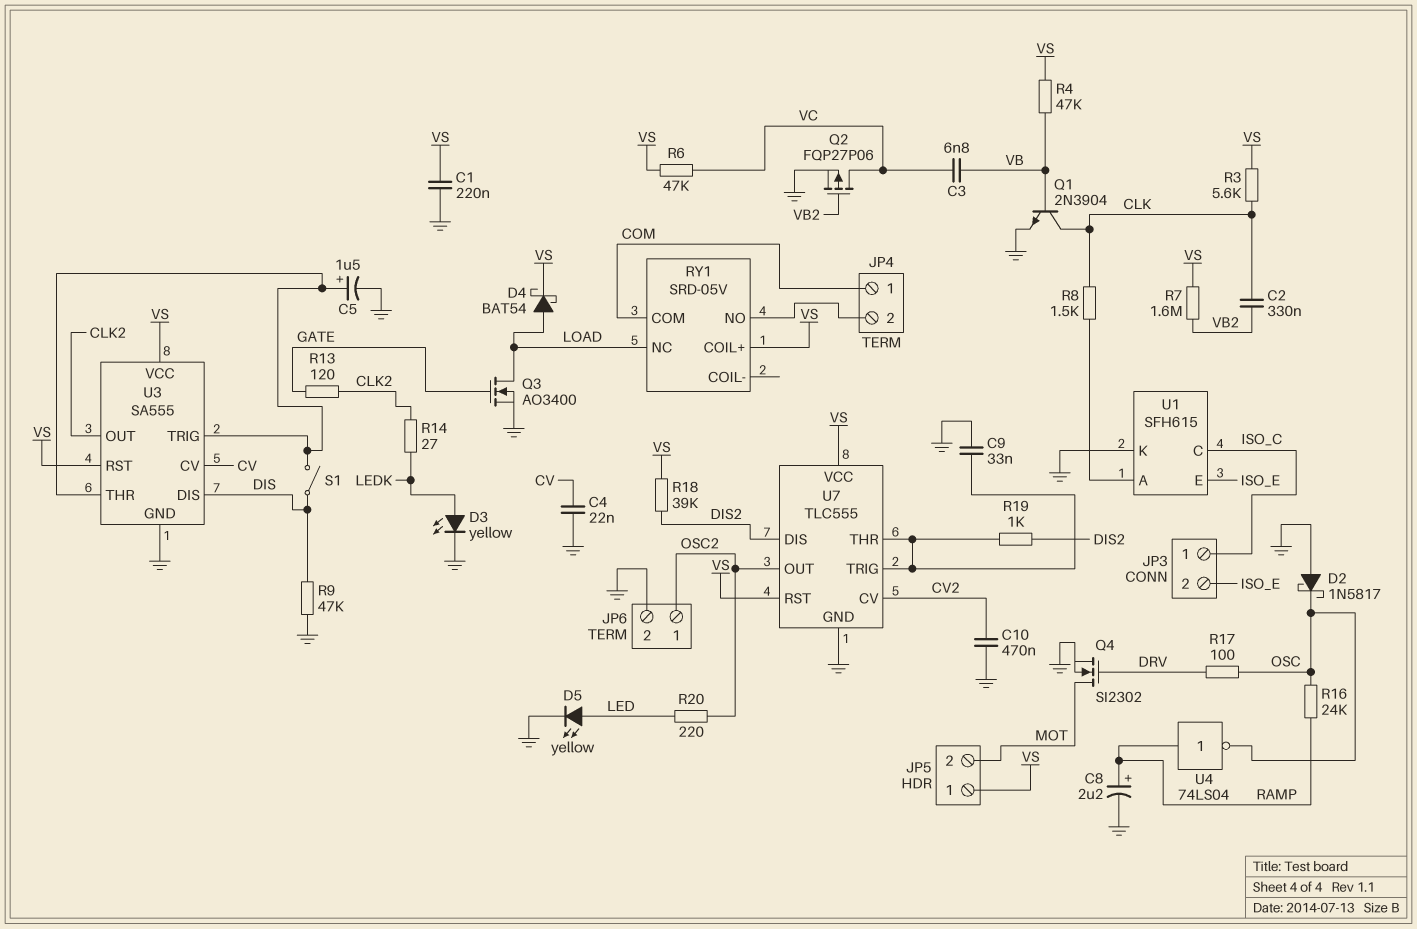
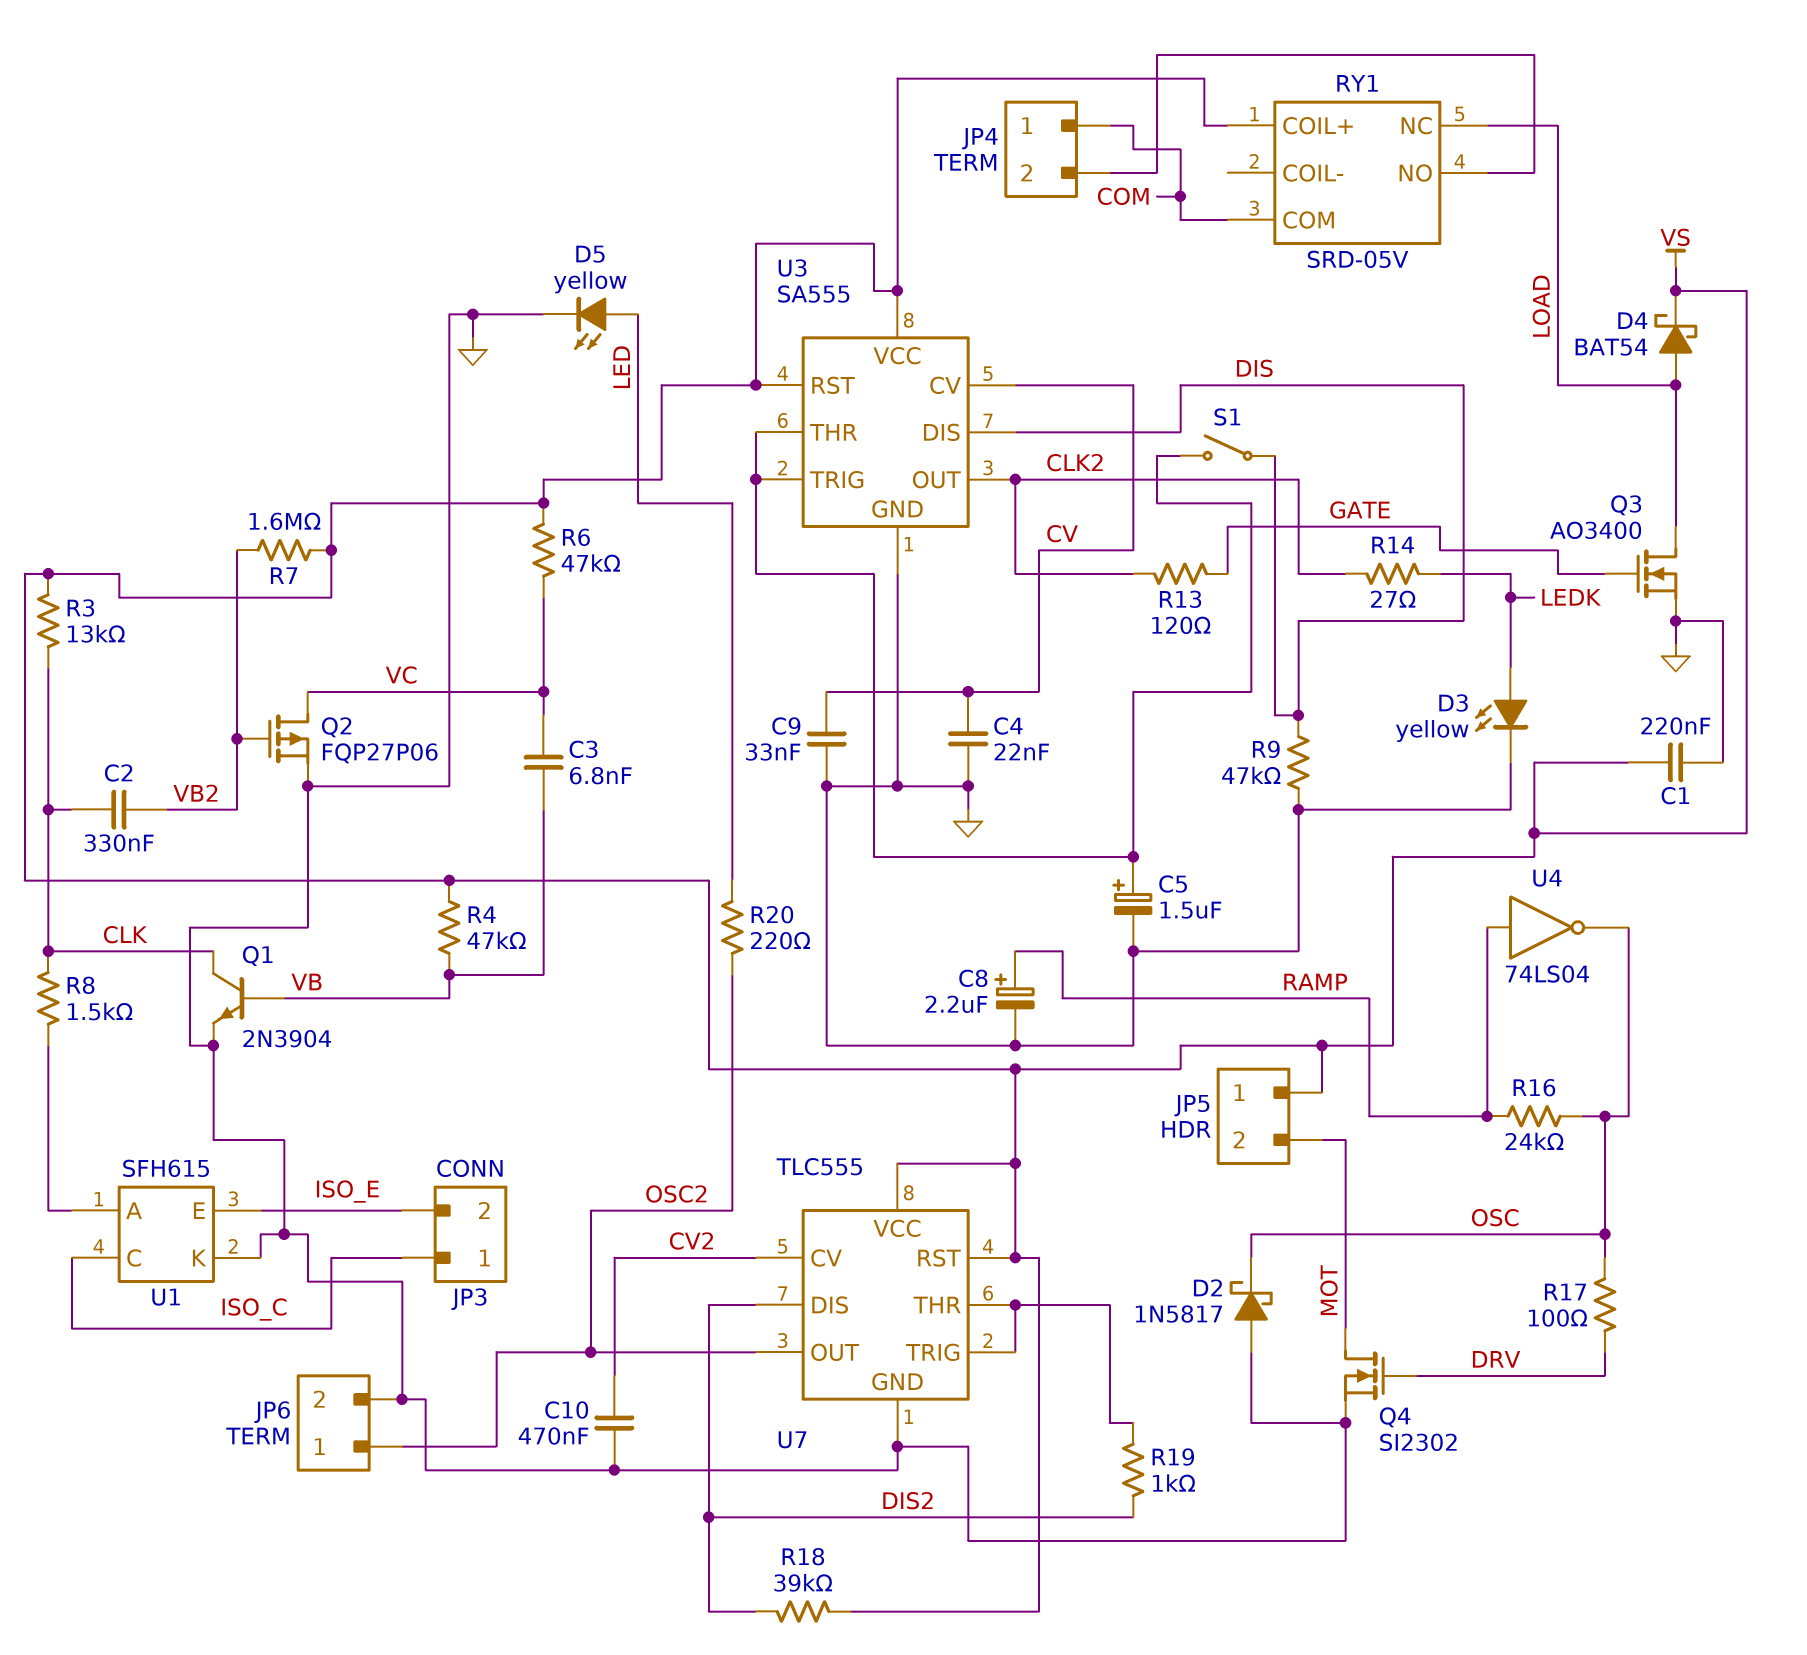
C9: 33nF (GND, U7/THR) -> 33nF (CV, GND)
R3: 5.6k (CLK, VS) -> 13k (CLK, VS)

